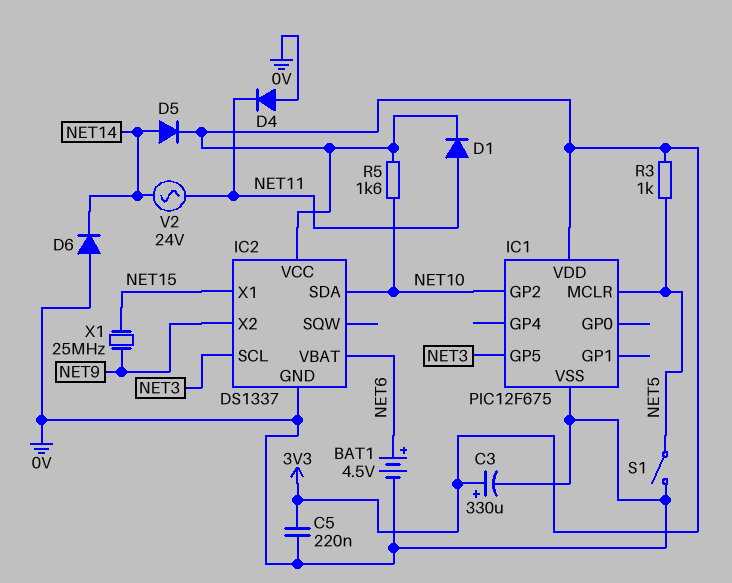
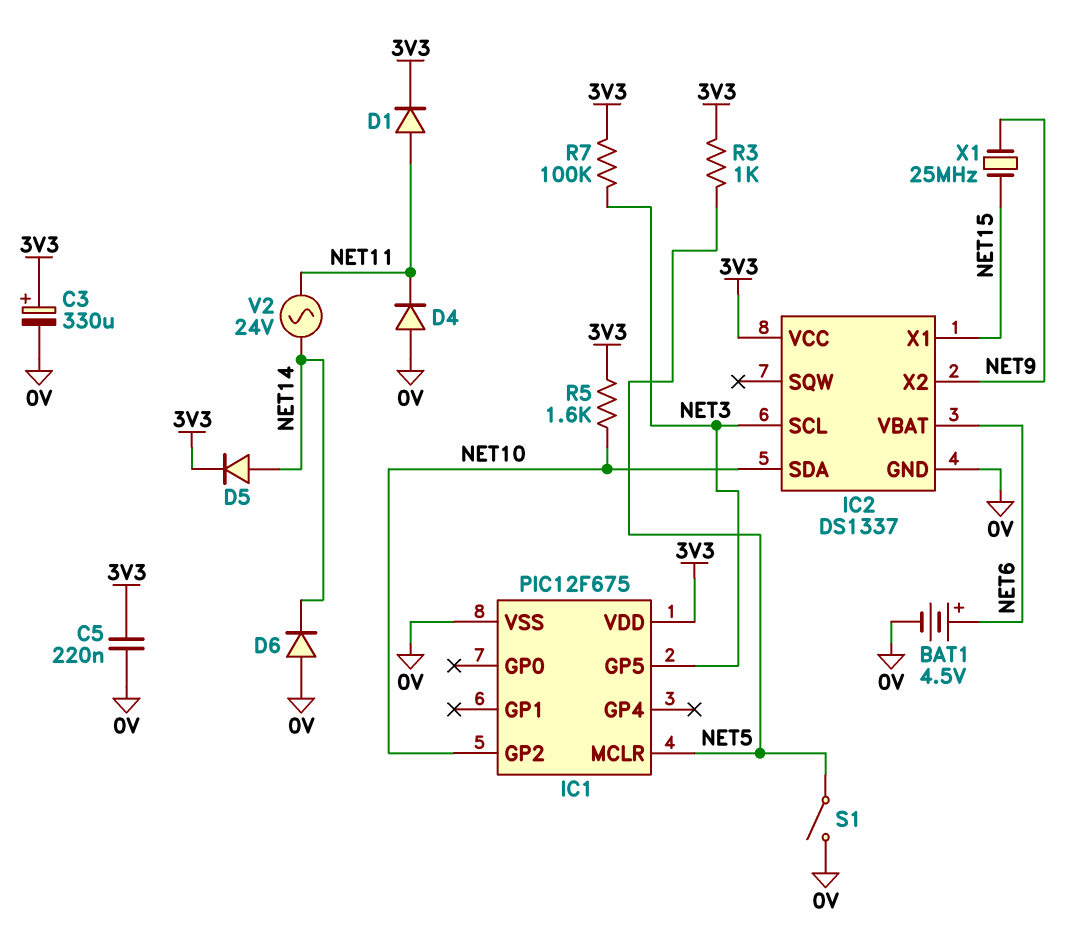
R7: none -> 100k (3V3, NET3)

